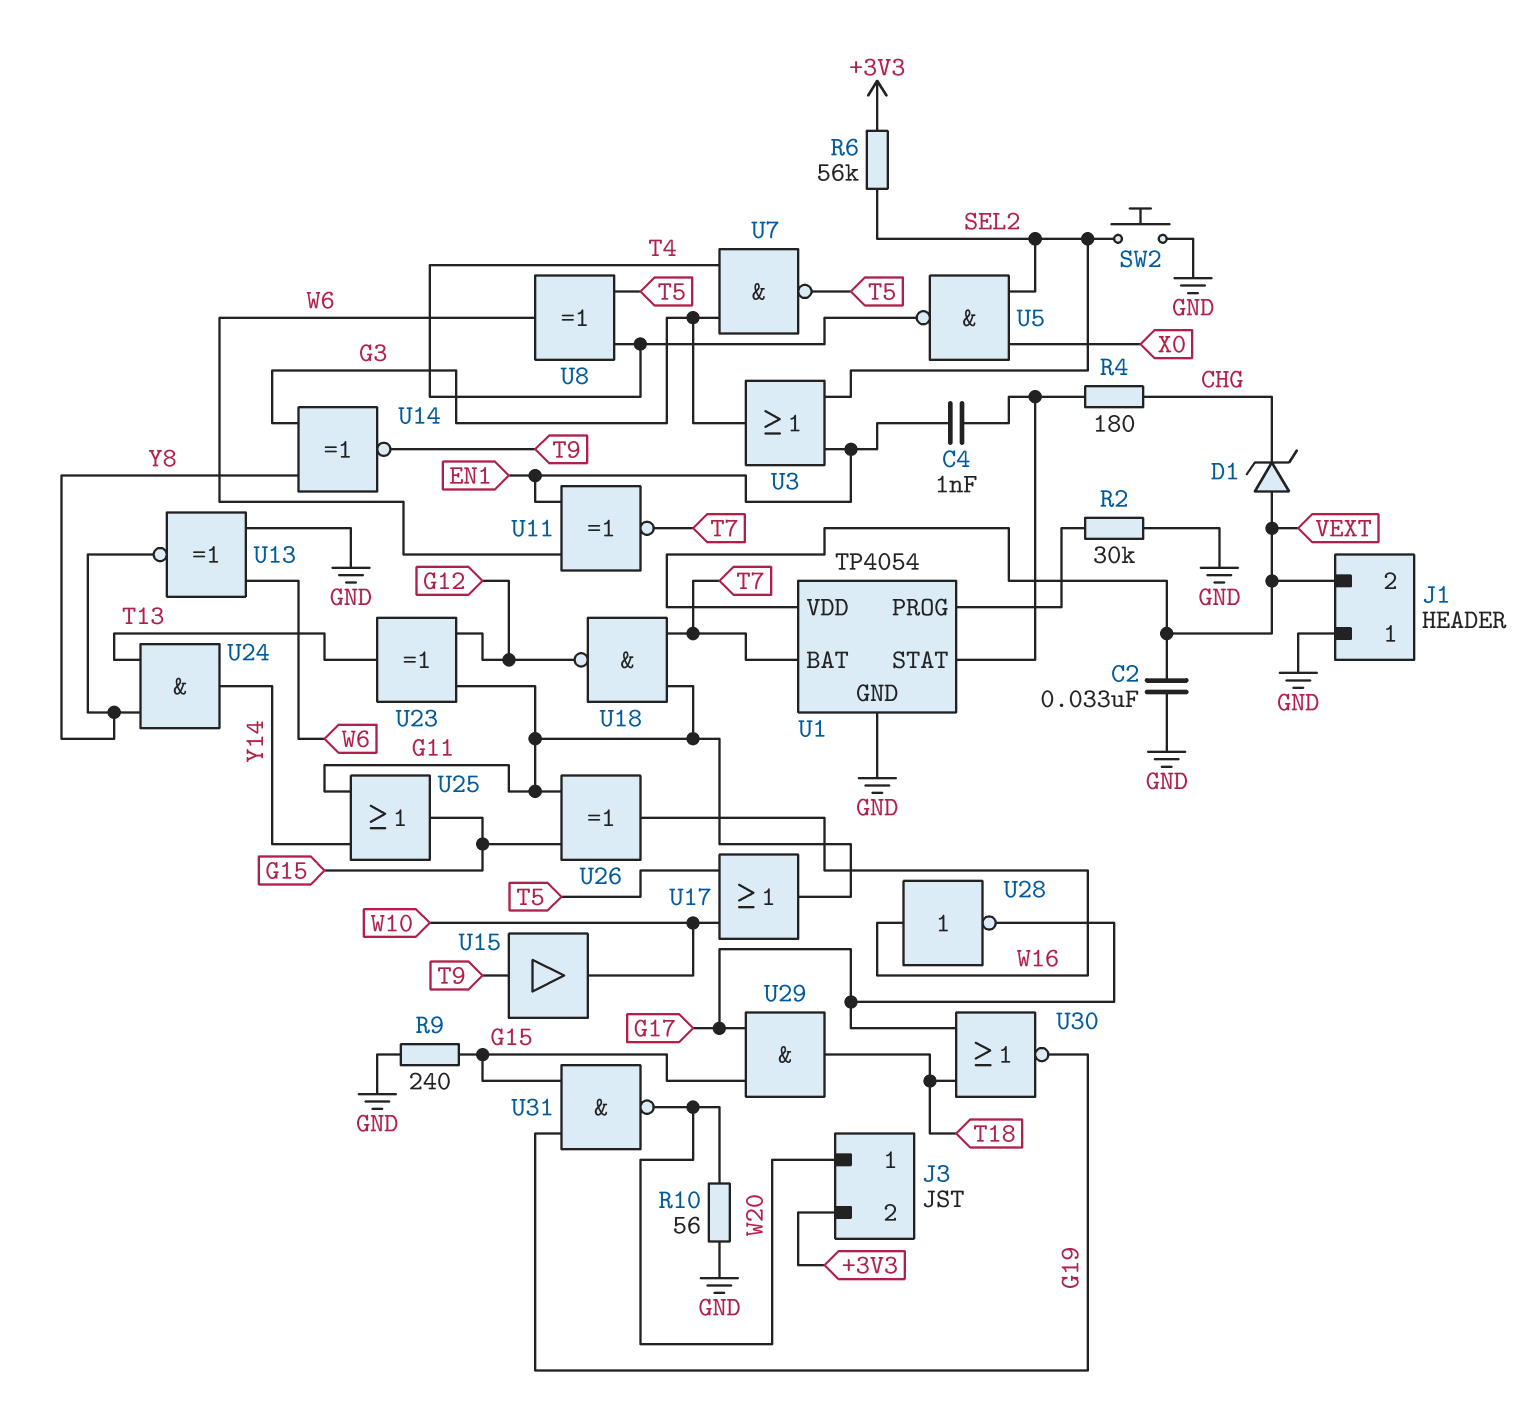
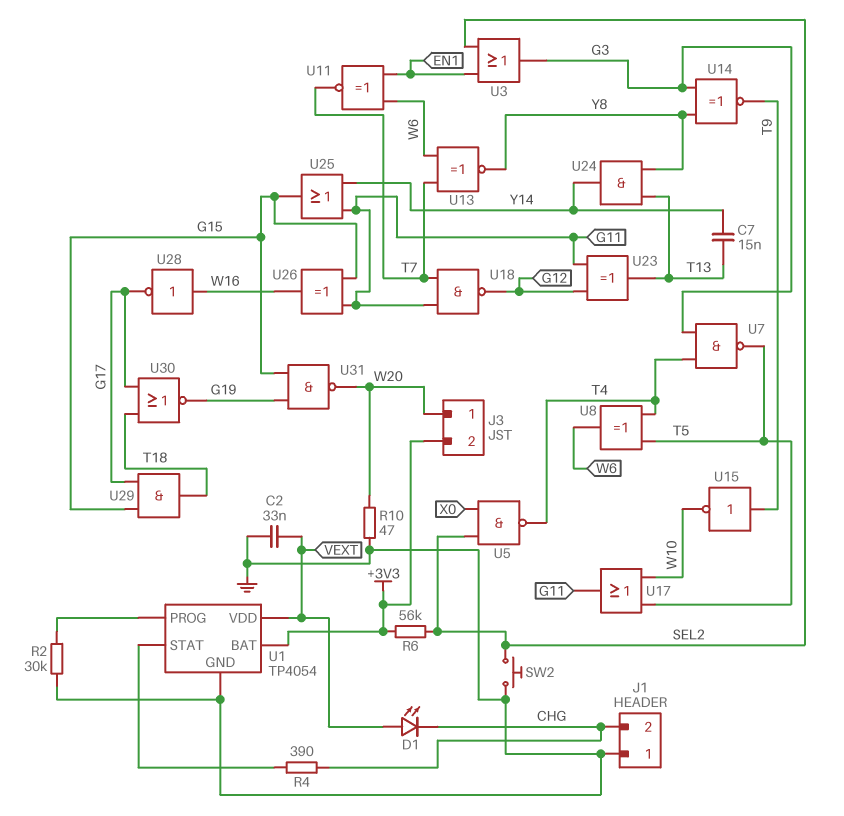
C4: 1nF (EN1, U1/STAT) -> none
C7: none -> 15nF (T13, Y14)
D1: zener (A VEXT, K CHG) -> LED (A VEXT, K CHG)
J1 pin 2: VEXT -> CHG
R4: 180 (CHG, U1/STAT) -> 390 (CHG, U1/STAT)
R9: 240 (G15, GND) -> none
R10: 56 (GND, W20) -> 47 (GND, W20)
U1 pin BAT: T7 -> +3V3
U13: XNOR (in GND, in W6, out Y8) -> XNOR (in T7, in W6, out Y8)
U15: buffer (in T9, out W10) -> NOT (in T9, out W10)

